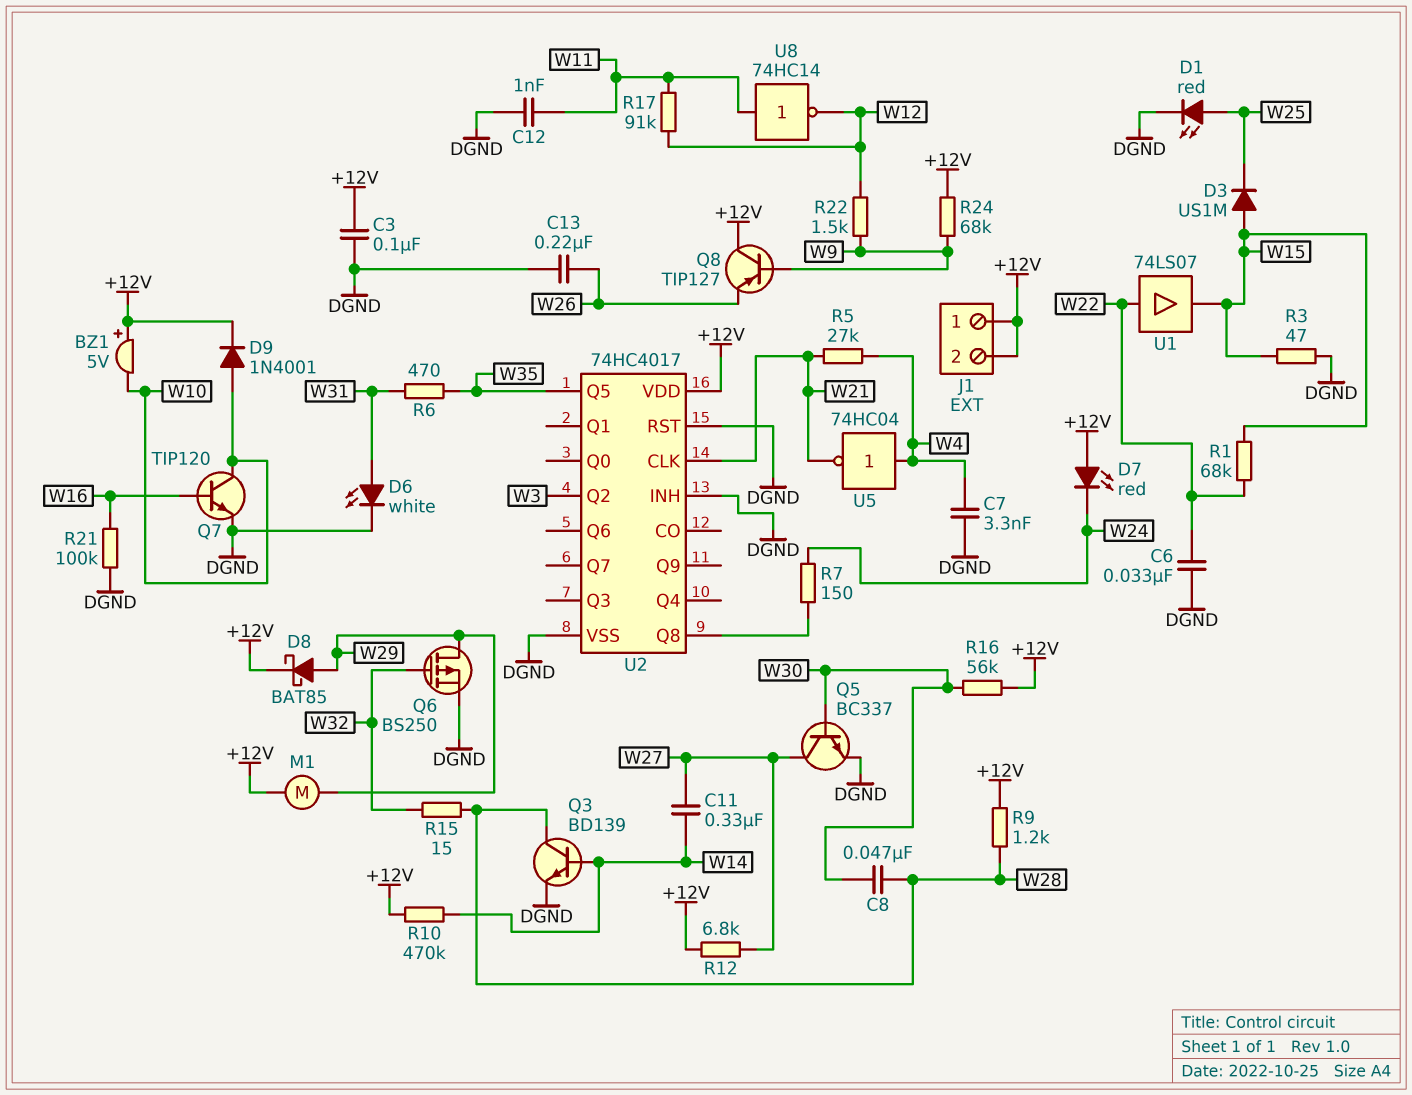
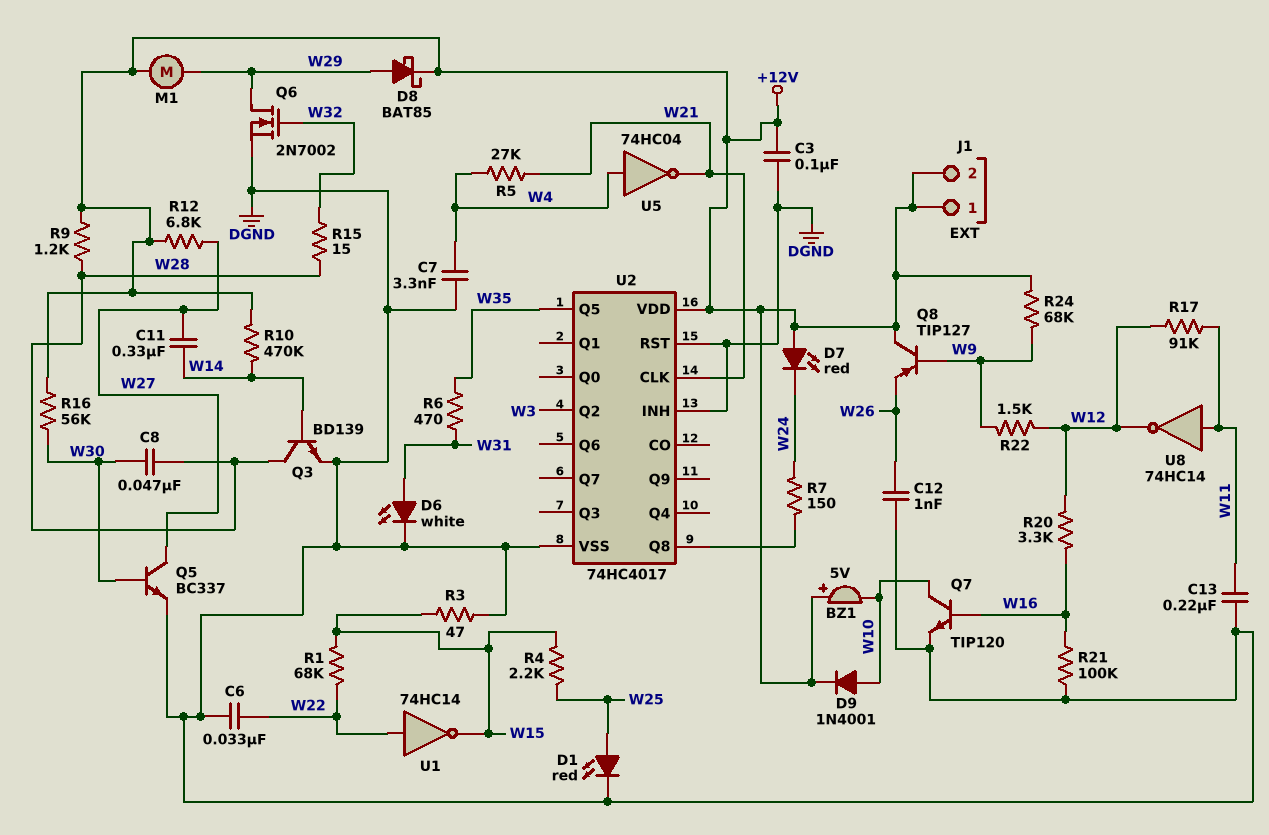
C12: 1nF (DGND, W11) -> 1nF (DGND, W26)
C13: 220nF (DGND, W26) -> 220nF (DGND, W11)
D3: diode US1M (A W15, K W25) -> none
Q6: PMOS BS250 (G W32, D W29, S DGND) -> NMOS 2N7002 (G W32, D W29, S DGND)
R4: none -> 2.2k (W15, W25)
R20: none -> 3.3k (W12, W16)
U1: buffer 74LS07 (in W22, out W15) -> NOT 74HC14 (in W22, out W15)

